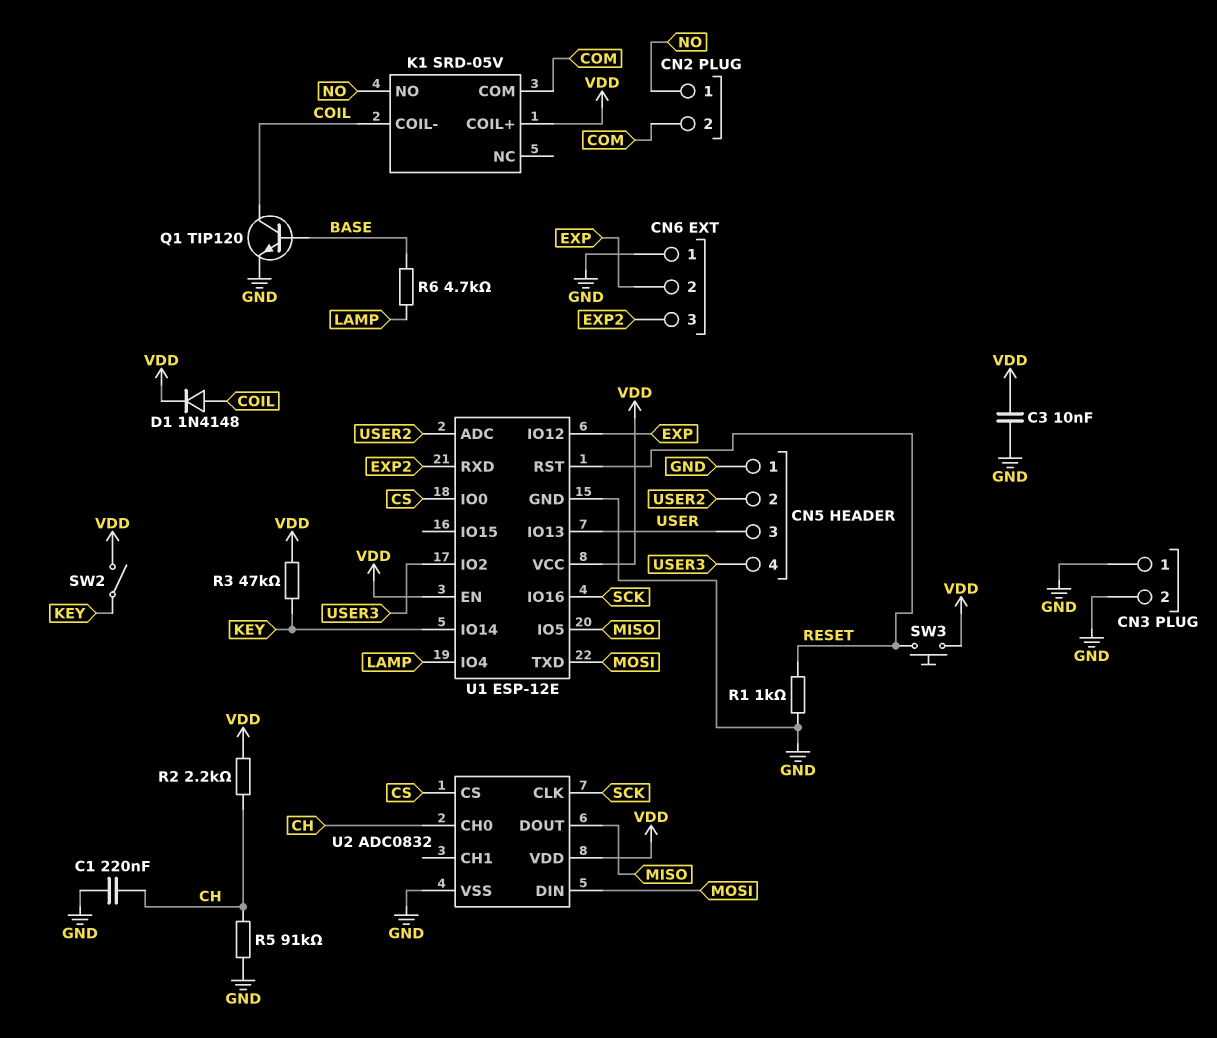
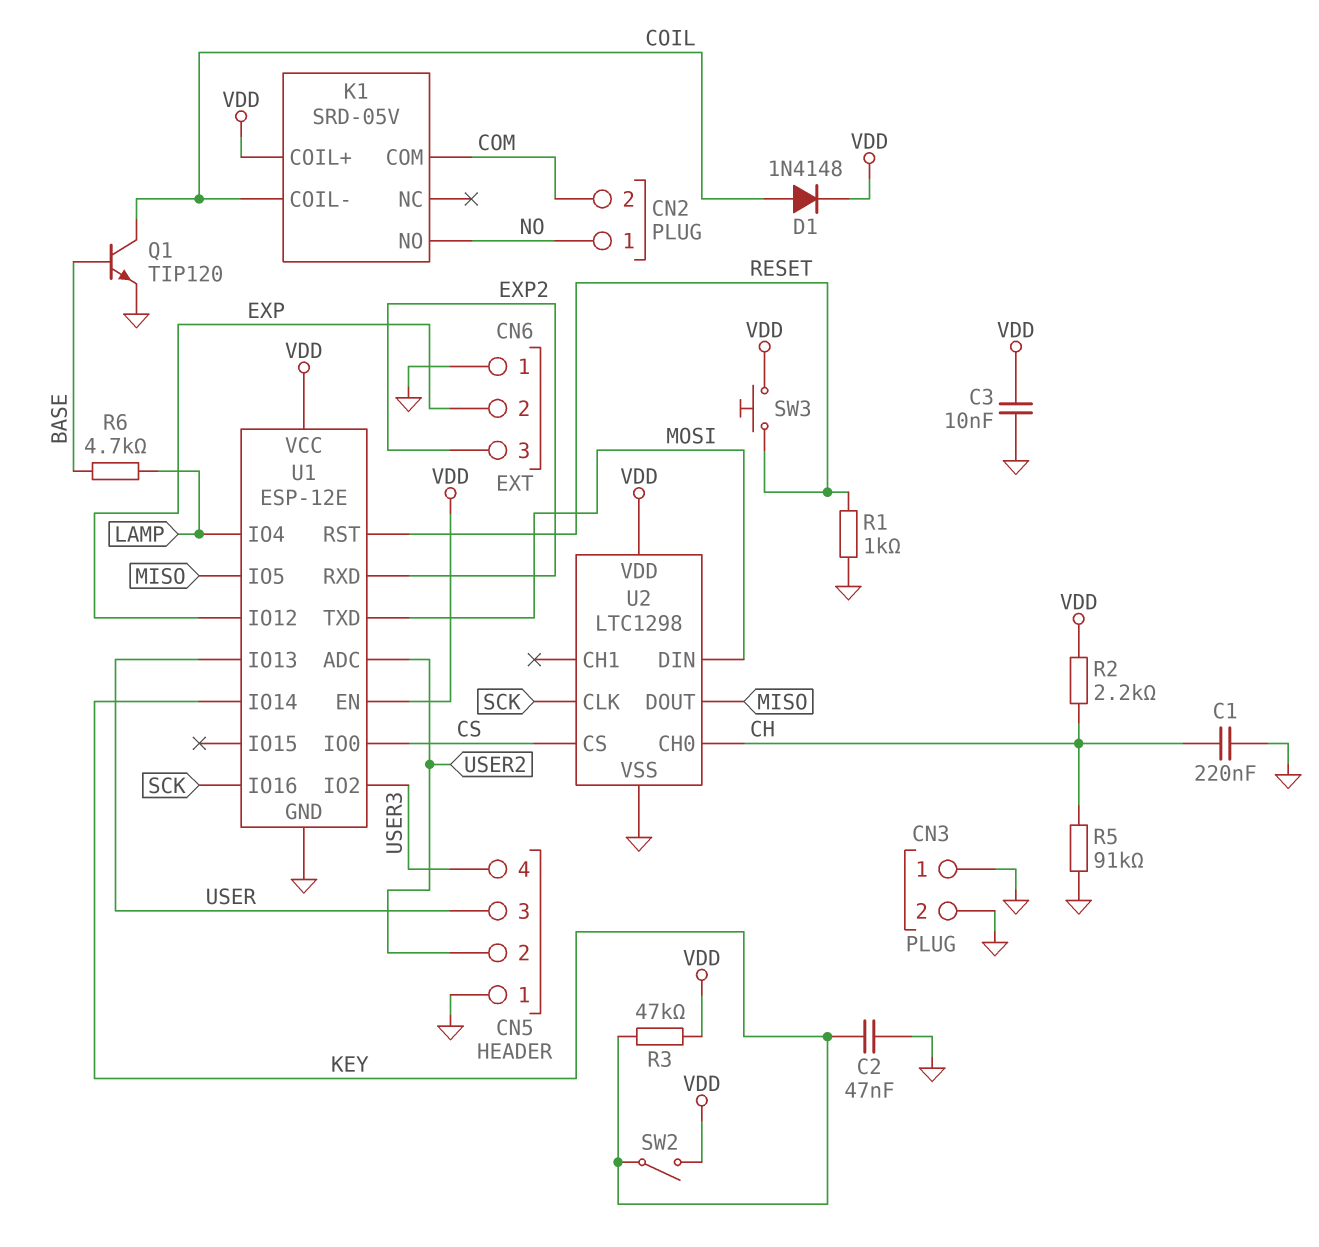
C2: none -> 47nF (GND, KEY)
U2: ADC0832 -> LTC1298

